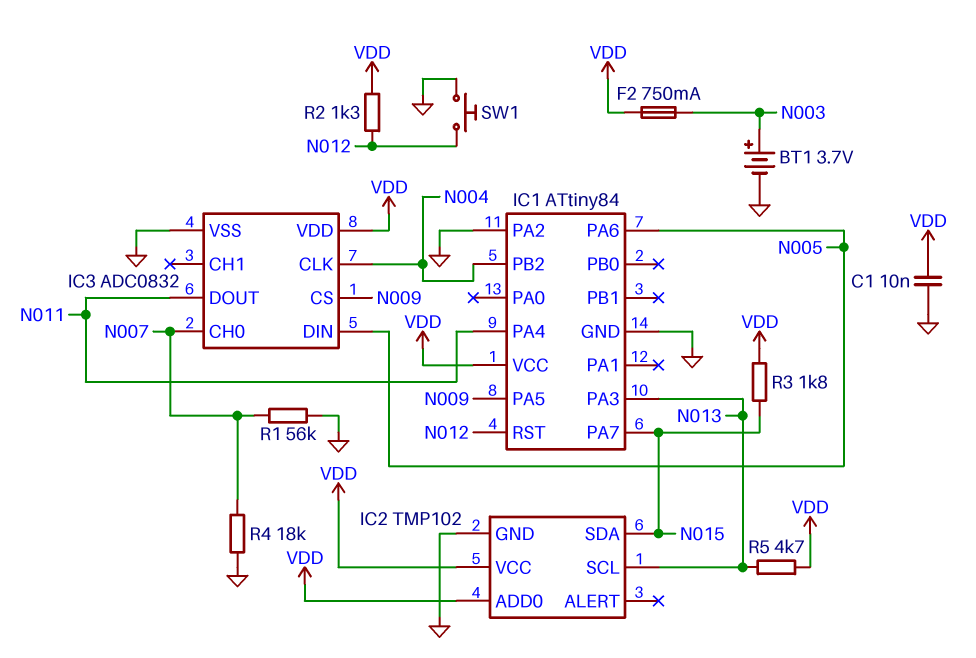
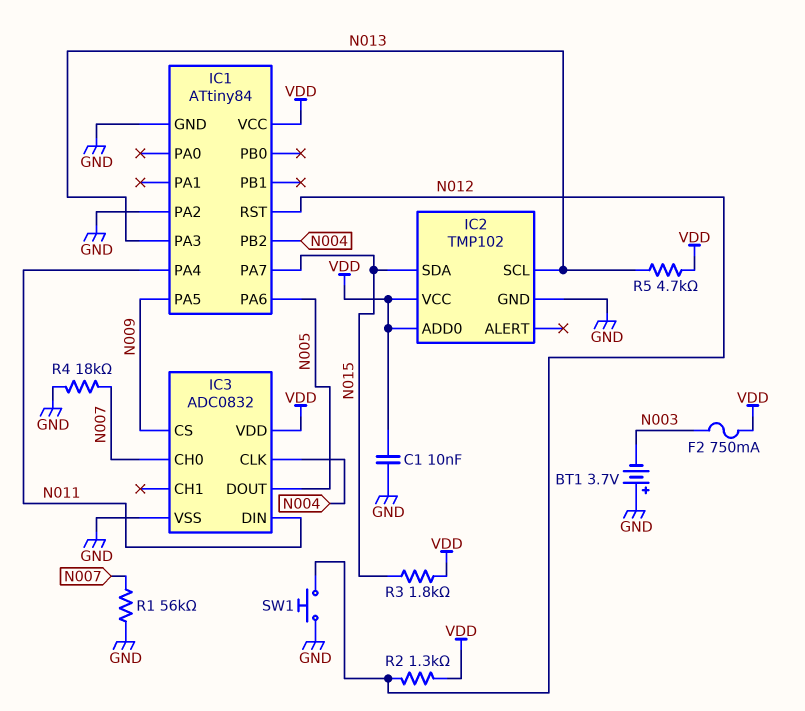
BT1: 3.7V (plus N003, minus GND) -> 3.7V (plus GND, minus N003)
IC3 pin DIN: N005 -> N011
IC3 pin DOUT: N011 -> N005

